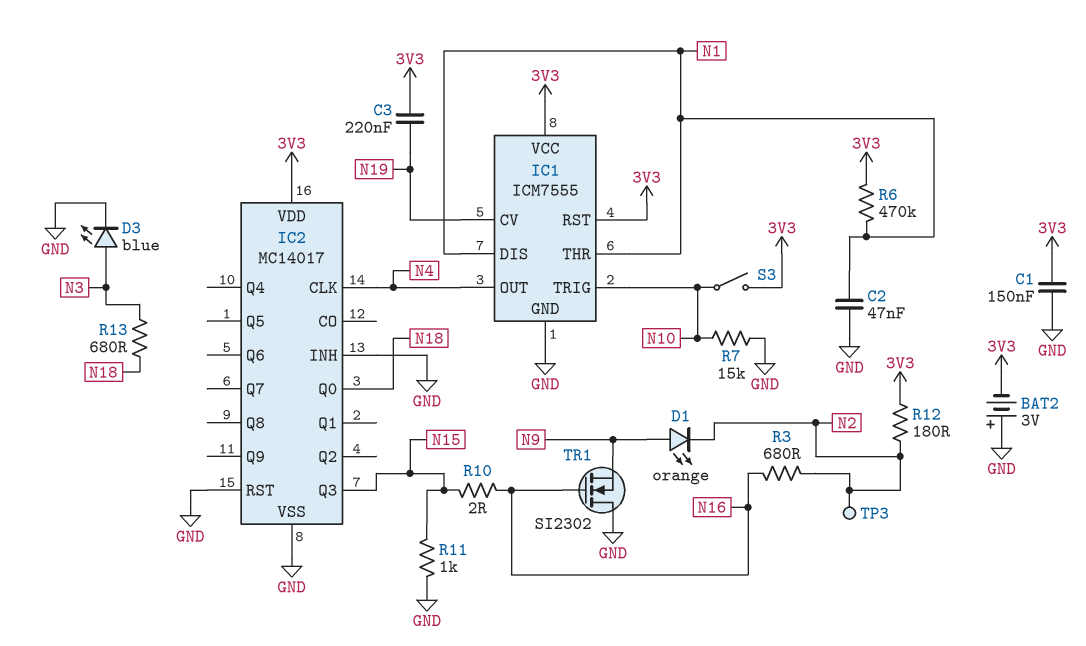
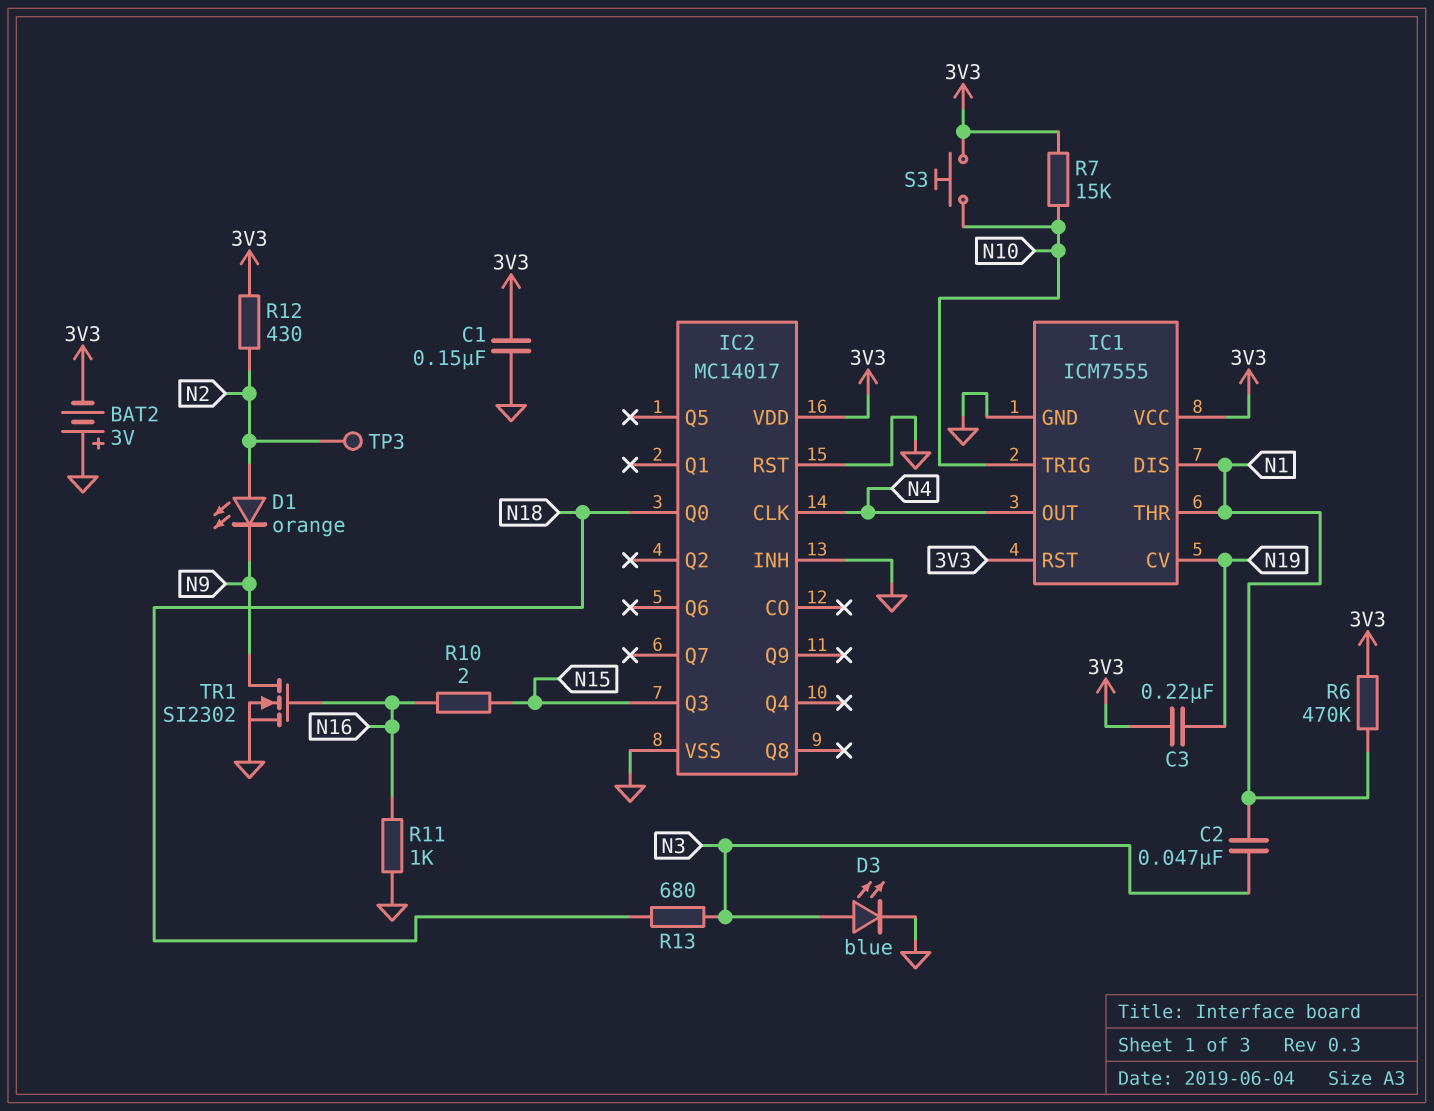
C2: 47nF (GND, N1) -> 47nF (N1, N3)
D1: LED orange (A N9, K N2) -> LED orange (A N2, K N9)
R3: 680 (N2, N16) -> none
R7: 15k (GND, N10) -> 15k (3V3, N10)
R11: 1k (GND, N15) -> 1k (GND, N16)
R12: 180 (3V3, N2) -> 430 (3V3, N2)
S3: switch (3V3, N10) -> button (3V3, N10)
TR1: NMOS SI2302 (G N16, D GND, S N9) -> NMOS SI2302 (G N16, D N9, S GND)

